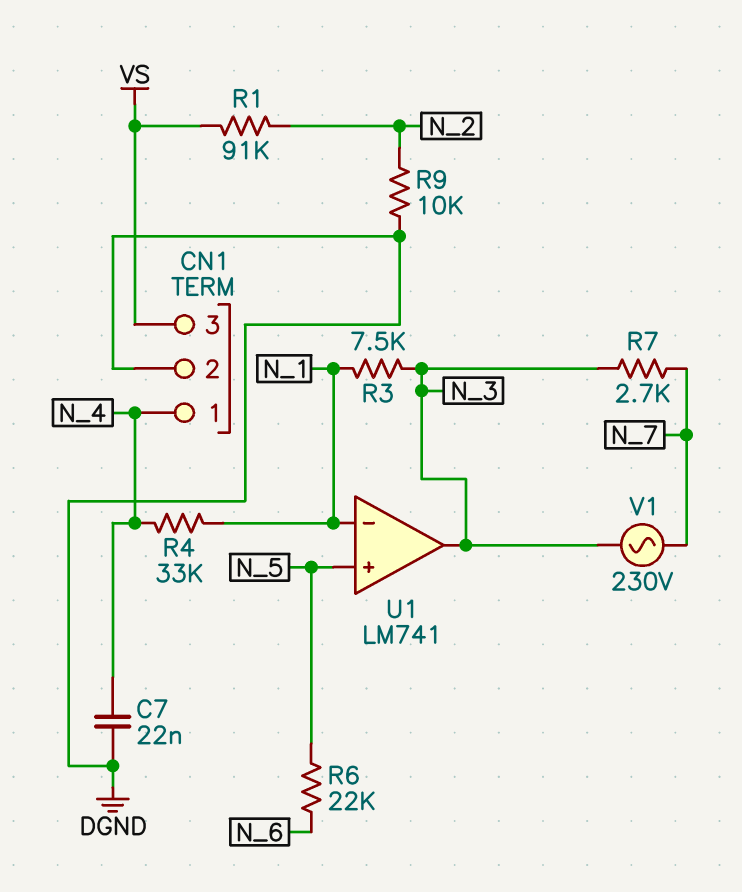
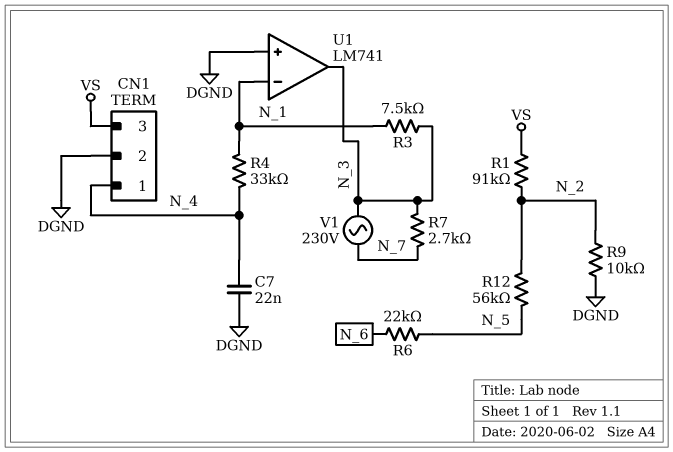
R12: none -> 56k (N_2, N_5)
U1 pin in+: N_5 -> DGND

